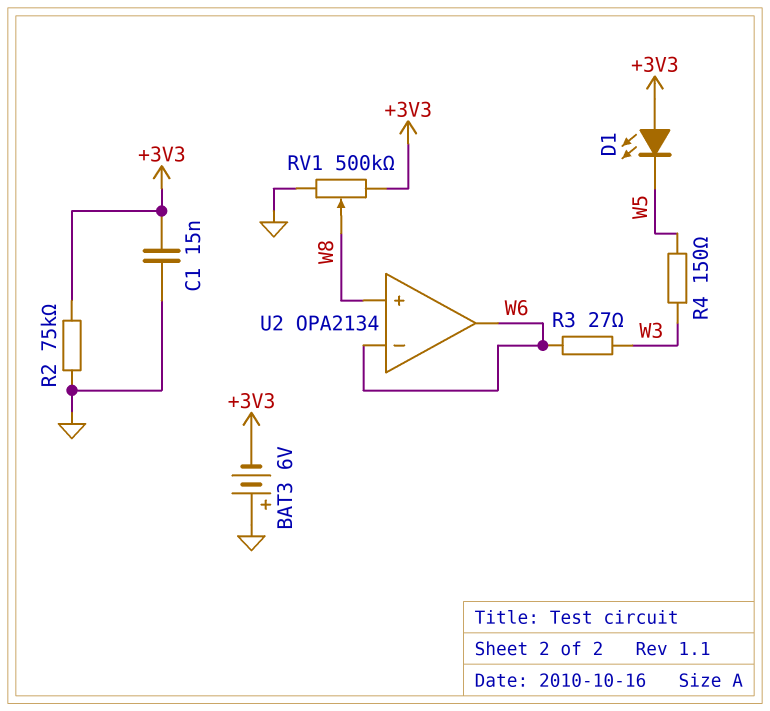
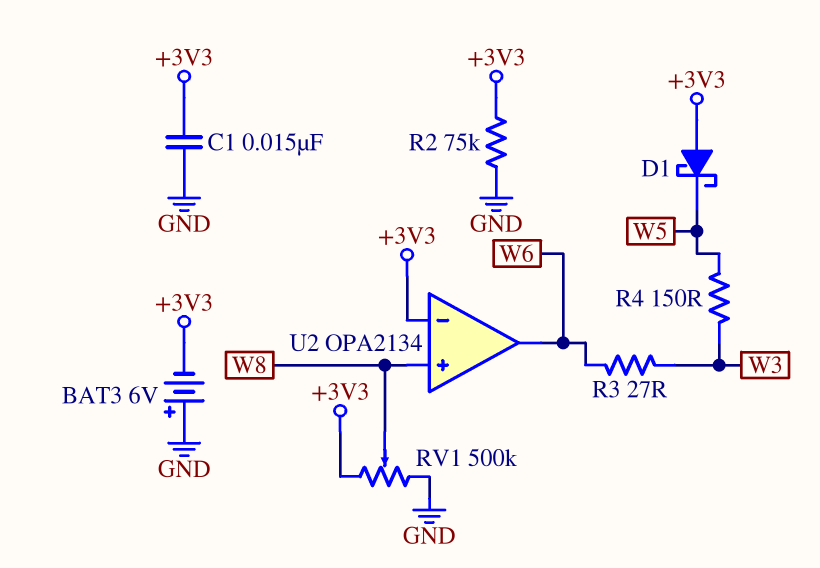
D1: LED (A +3V3, K W5) -> schottky (A +3V3, K W5)
U2 pin in-: W6 -> +3V3

